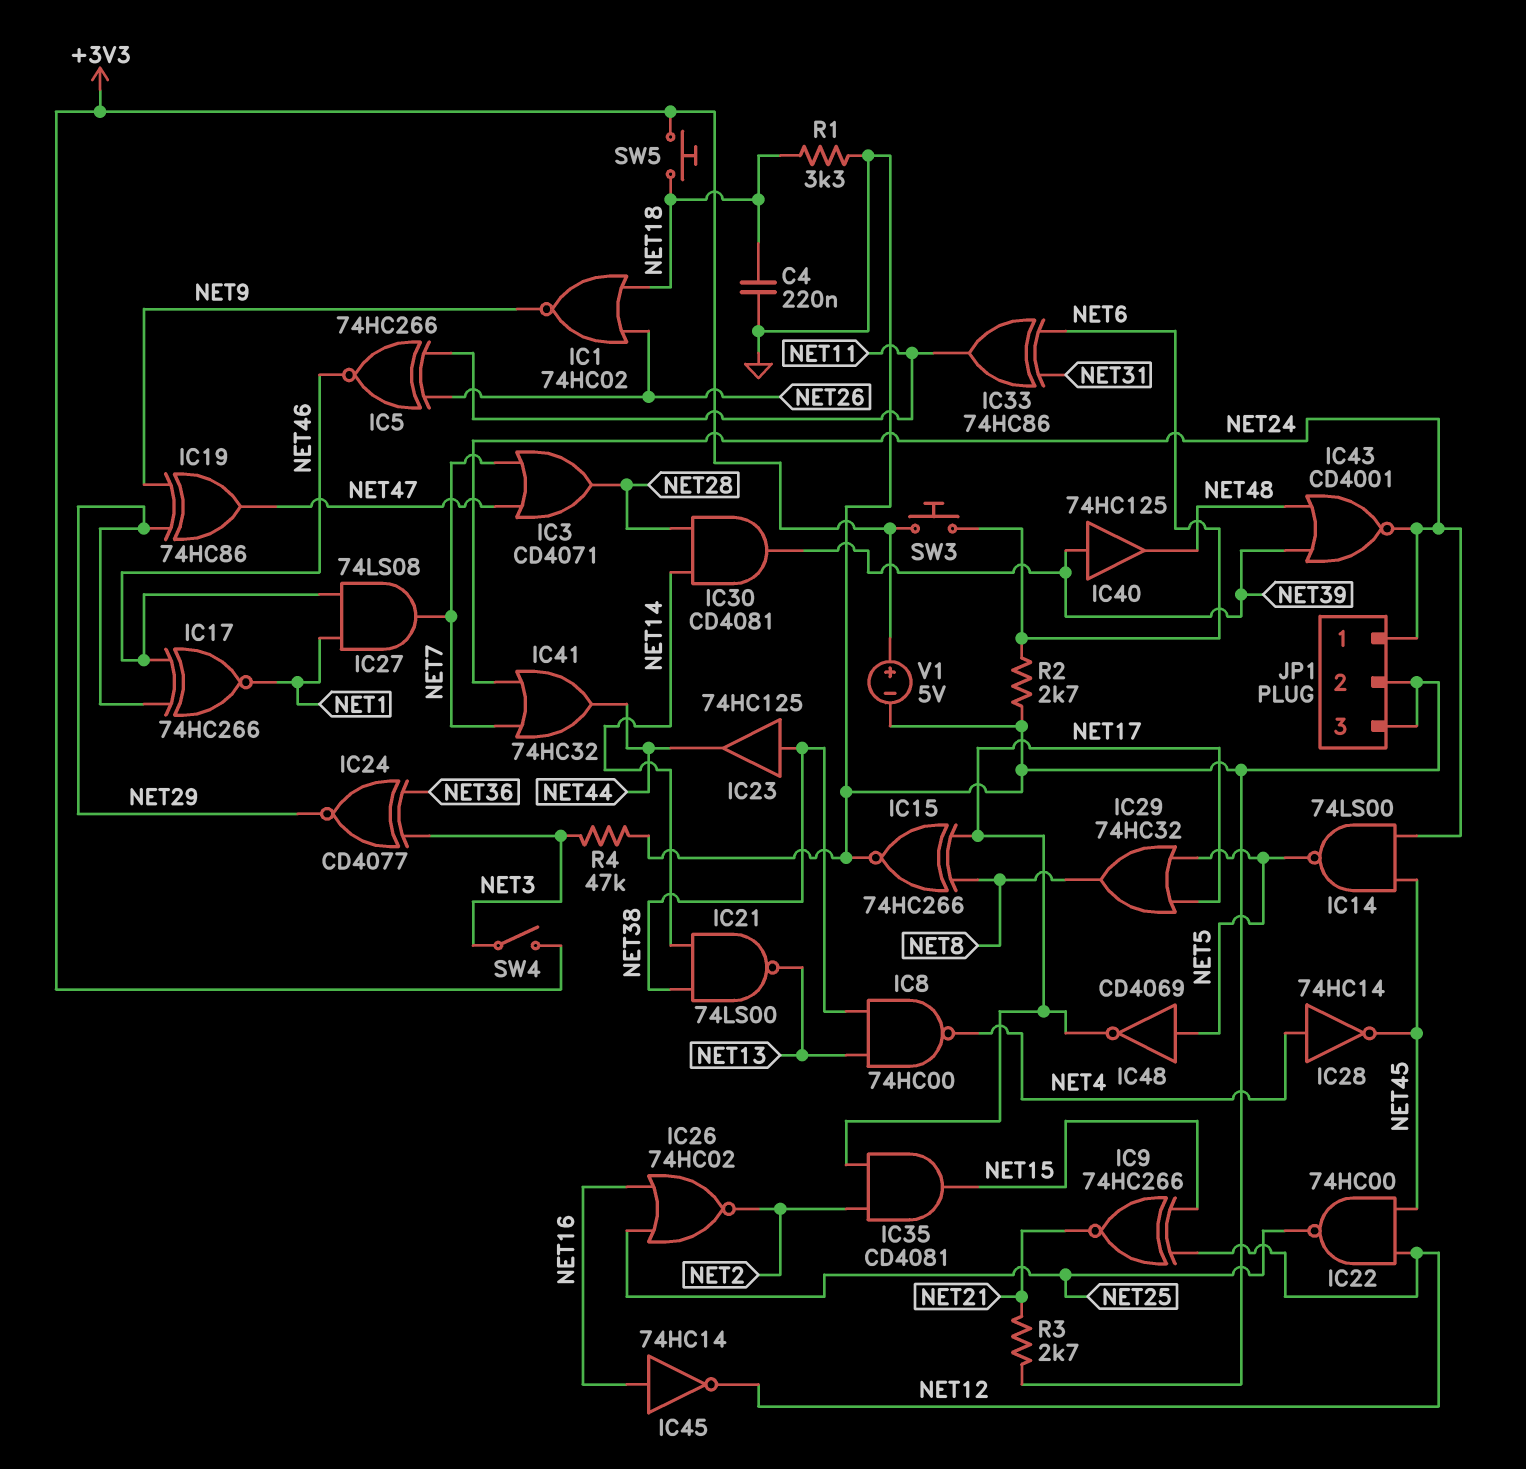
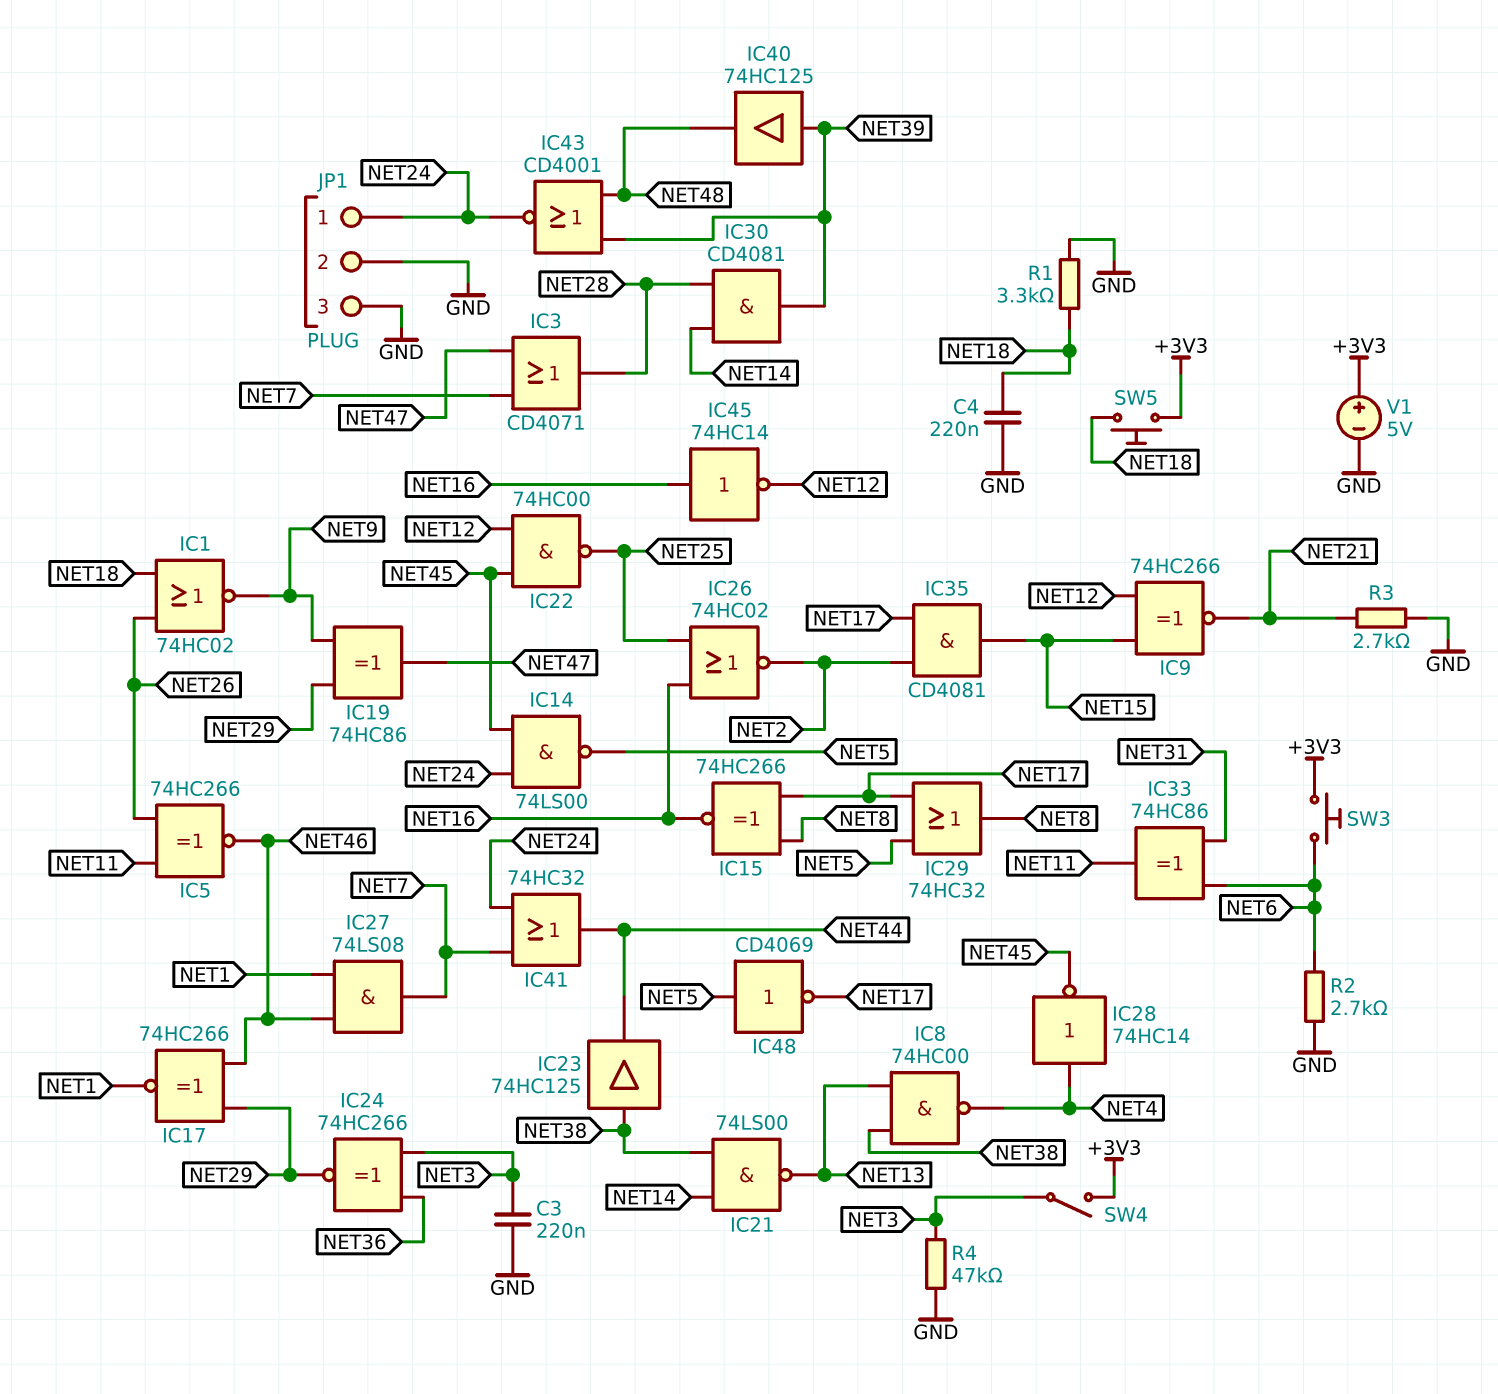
C3: none -> 220nF (GND, NET3)
IC15: XNOR 74HC266 (in NET8, in NET17, out GND) -> XNOR 74HC266 (in NET8, in NET17, out NET16)
IC24: XNOR CD4077 (in NET3, in NET36, out NET29) -> XNOR 74HC266 (in NET3, in NET36, out NET29)

